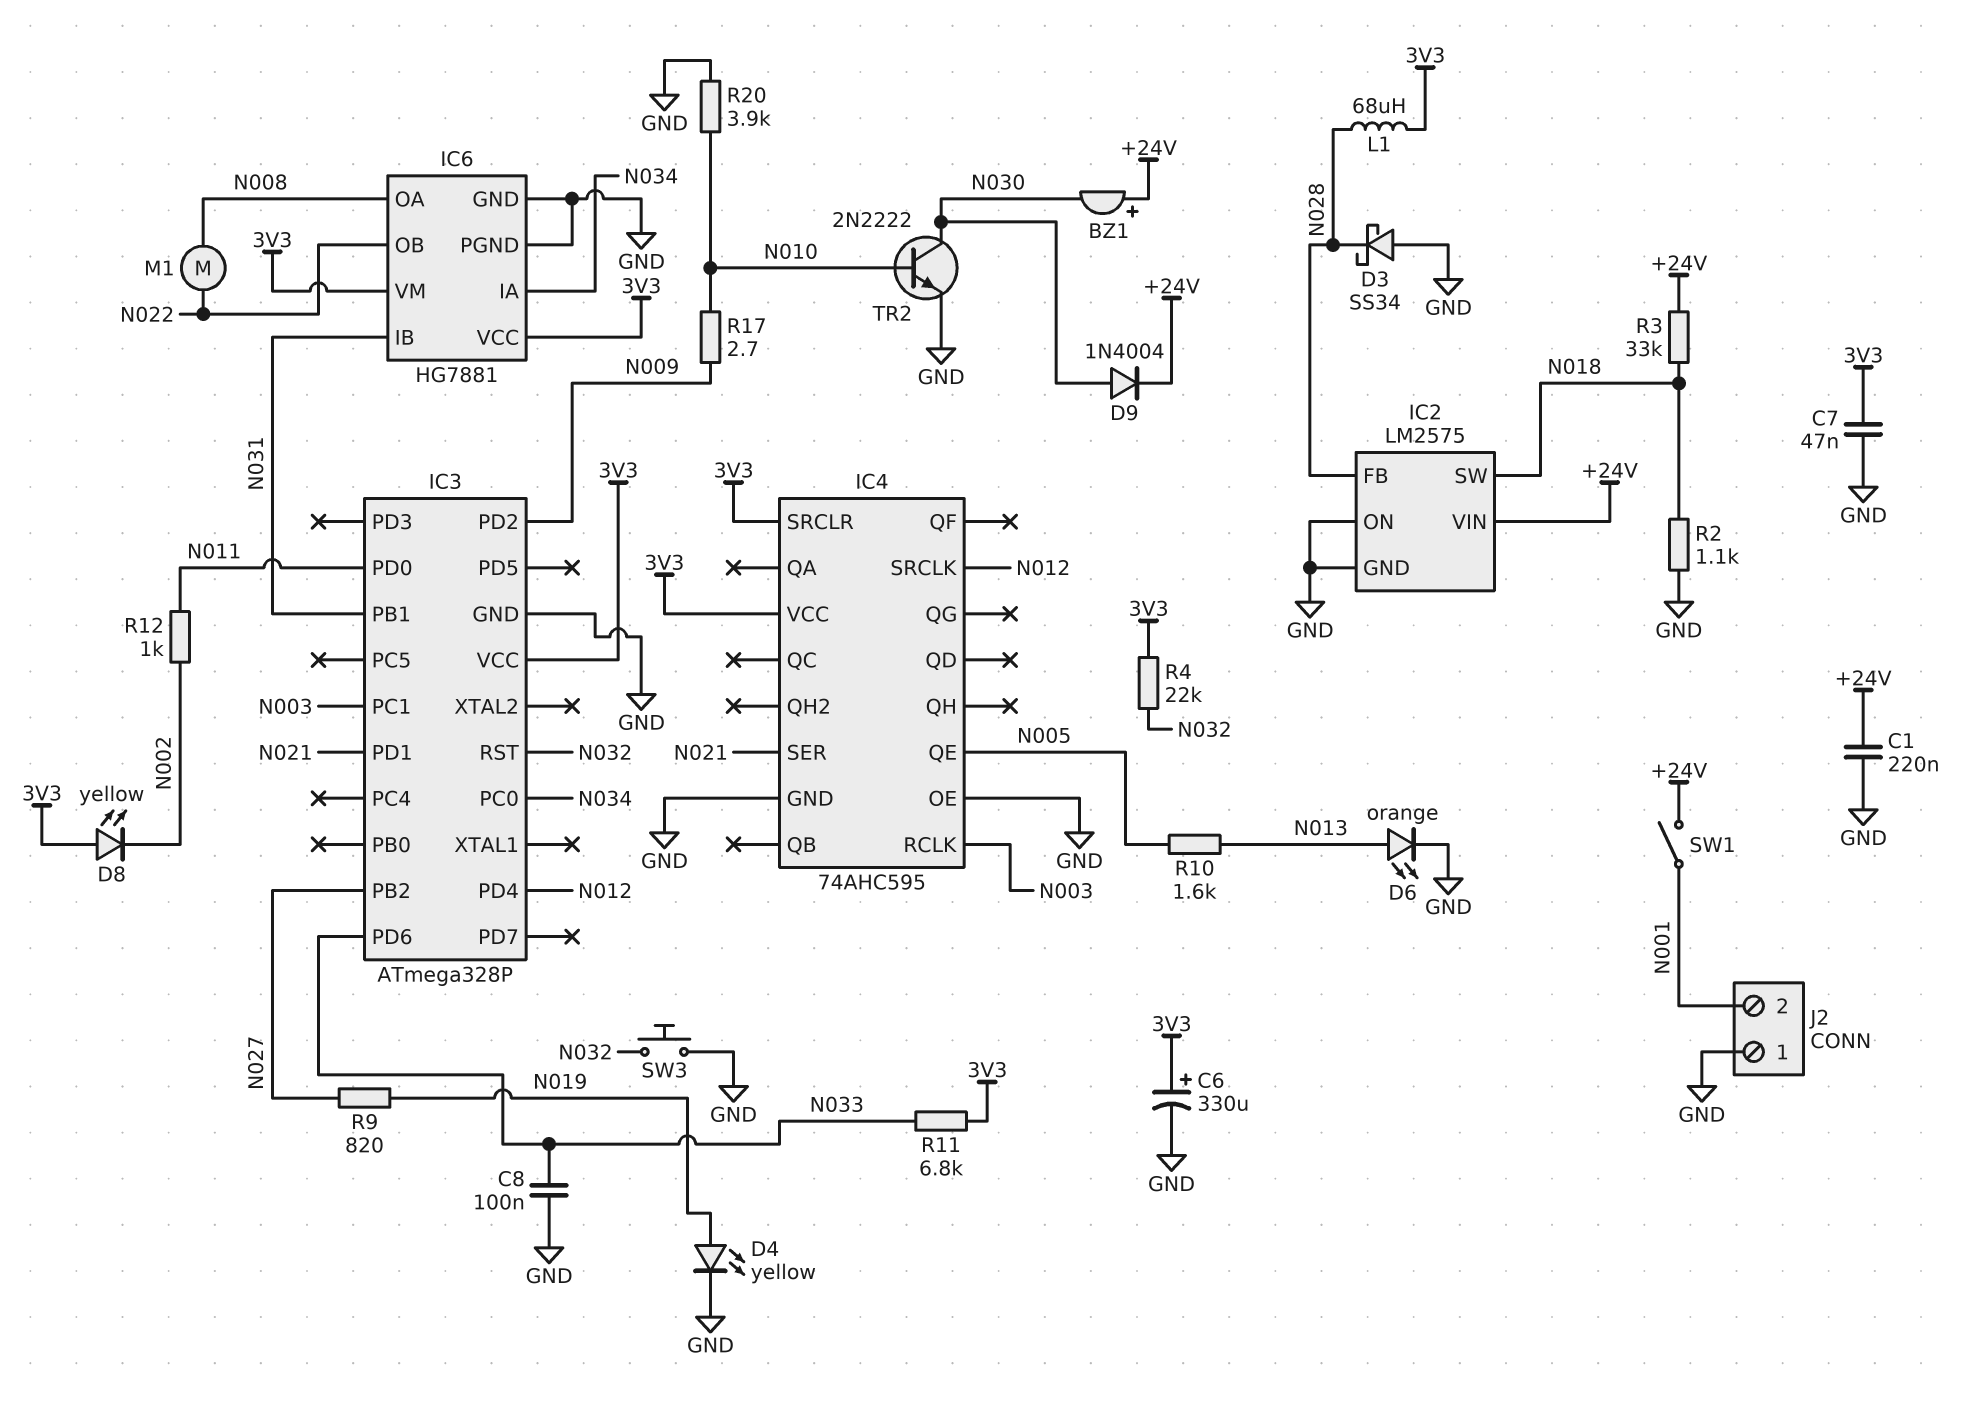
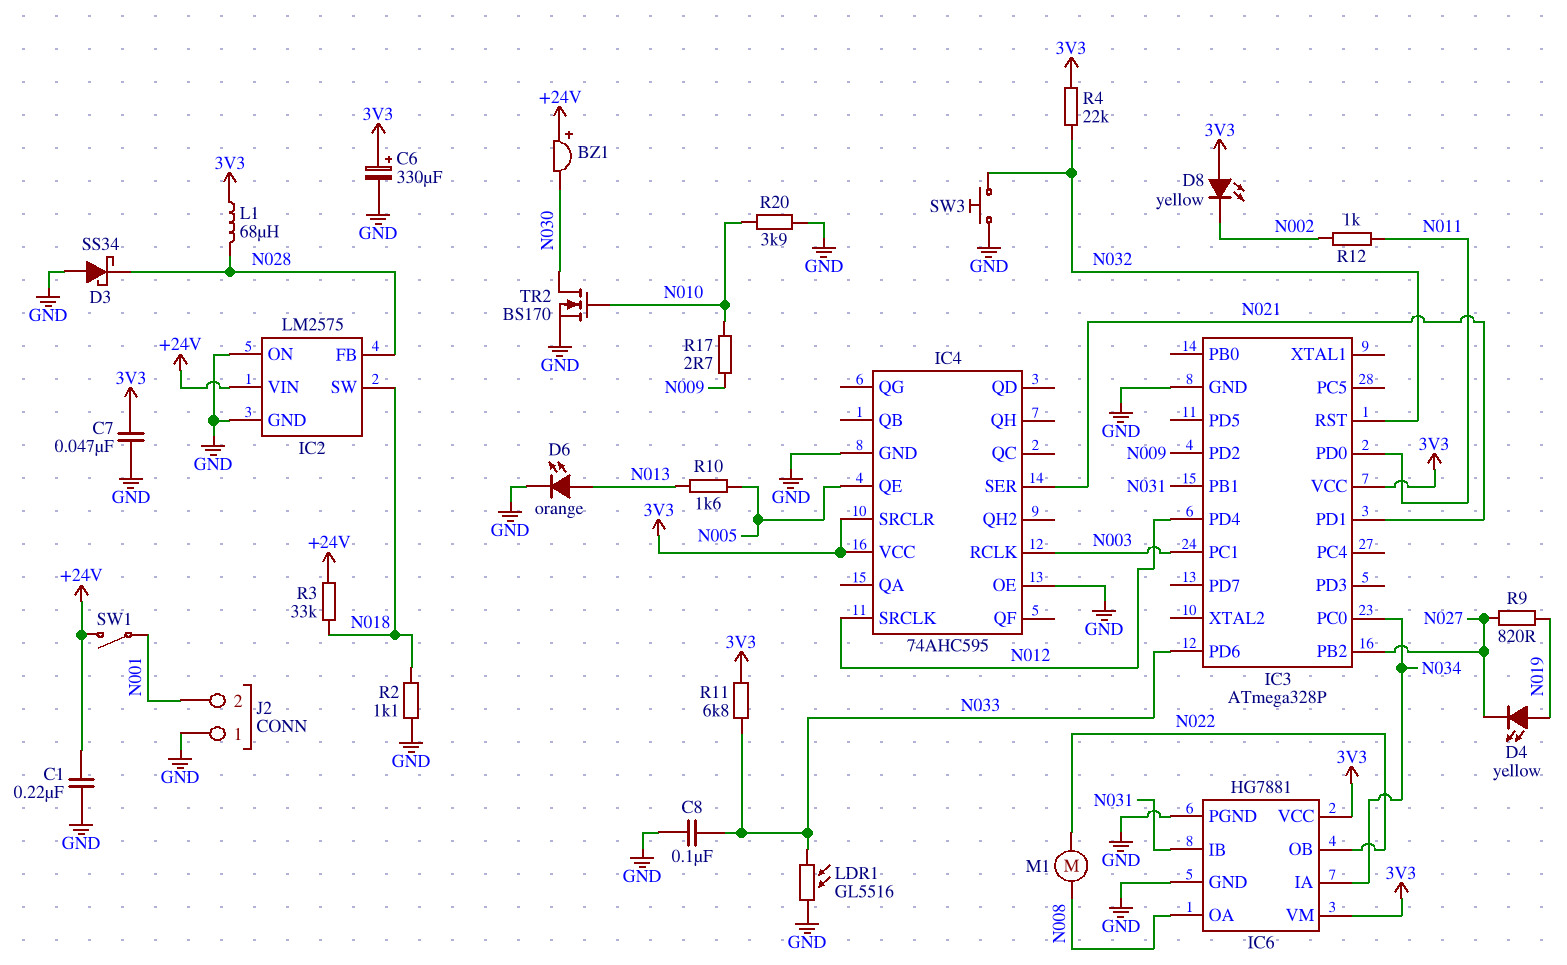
D4: LED yellow (A N019, K GND) -> LED yellow (A N019, K N027)
D9: diode 1N4004 (A N030, K +24V) -> none
LDR1: none -> GL5516 (GND, N033)
TR2: NPN 2N2222 (B N010, C N030, E GND) -> NMOS BS170 (G N010, D N030, S GND)

